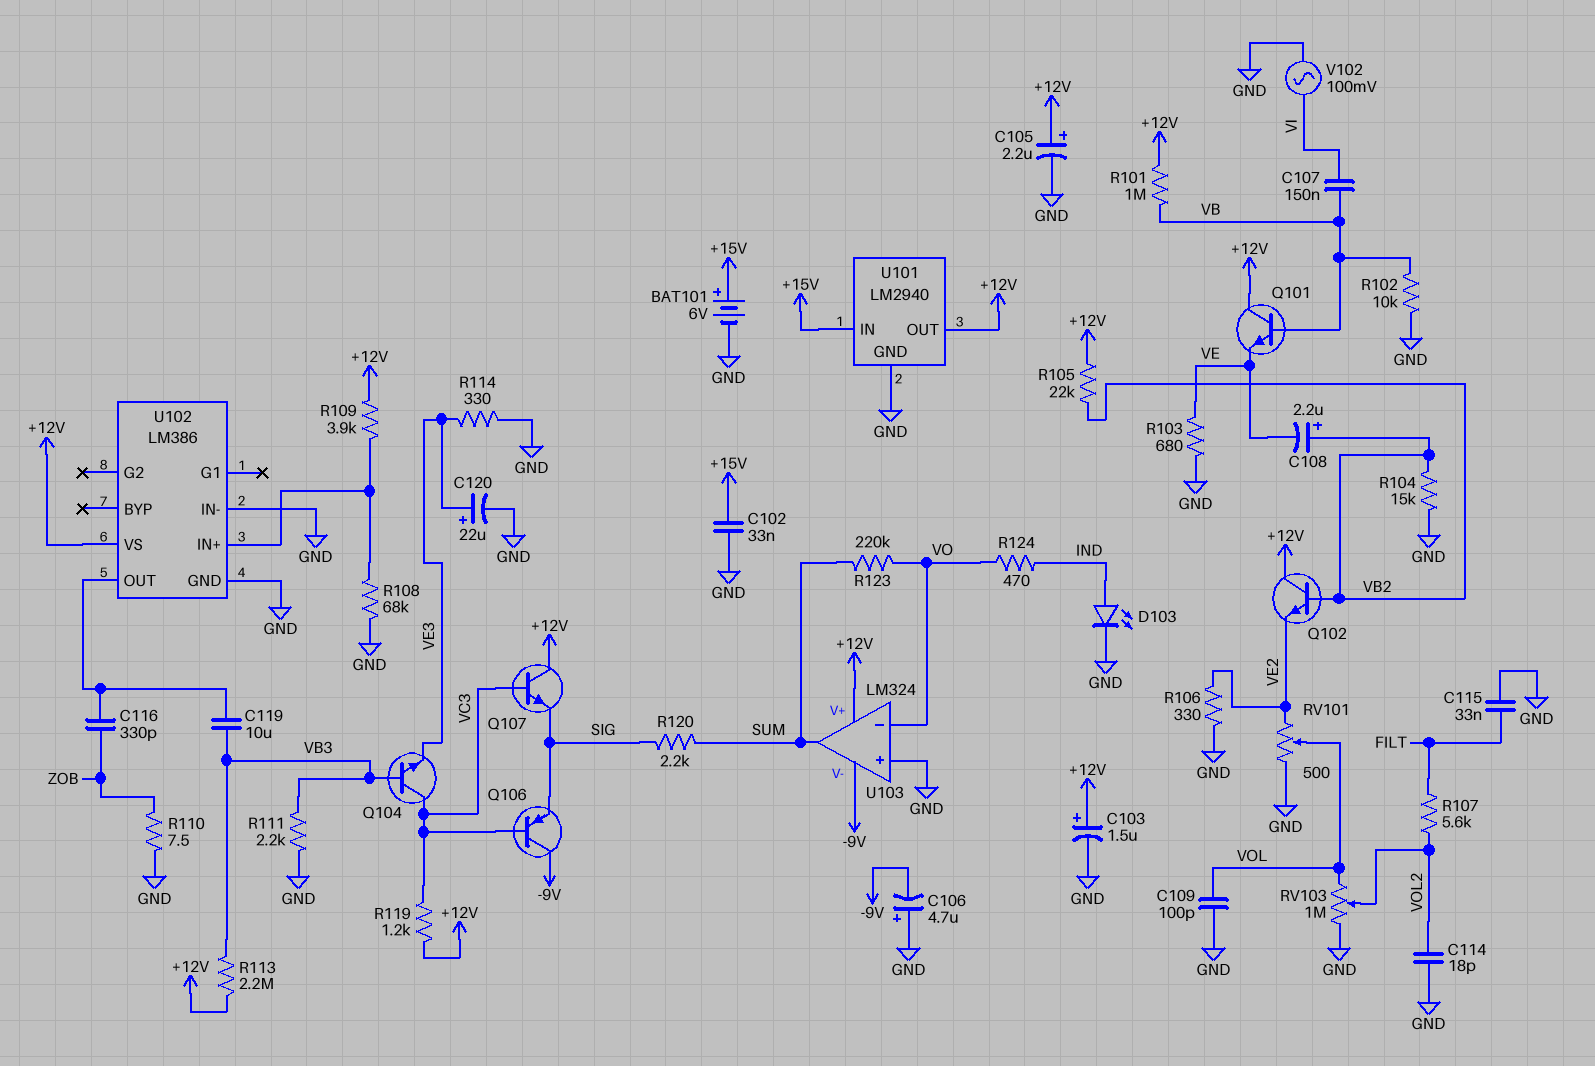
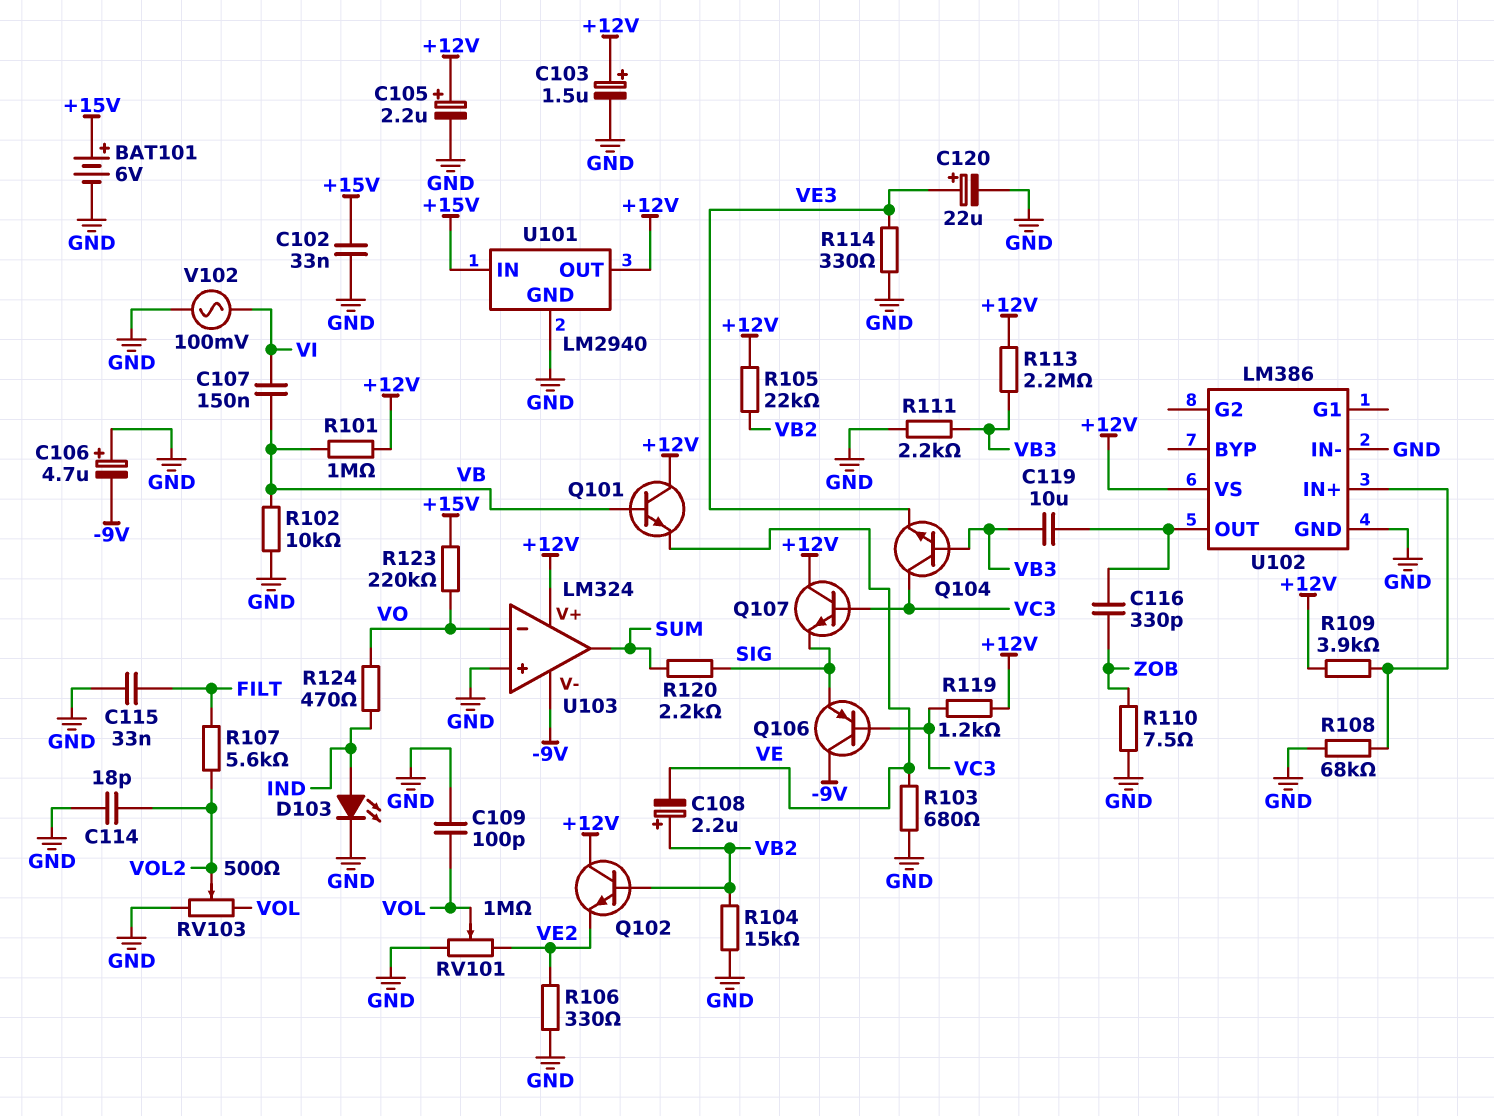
R123: 220k (SUM, VO) -> 220k (+15V, VO)
RV101: 500 (GND, VE2, wiper VOL) -> 1M (GND, VE2, wiper VOL)
RV103: 1M (GND, VOL, wiper VOL2) -> 500 (GND, VOL, wiper VOL2)

